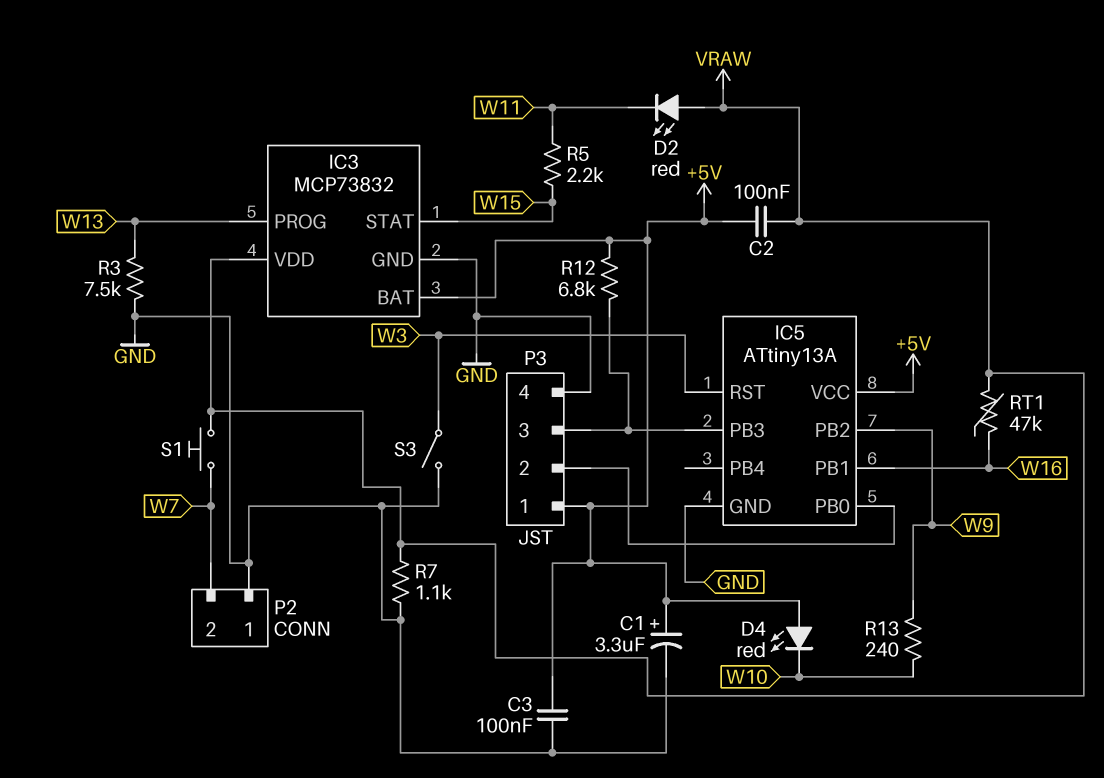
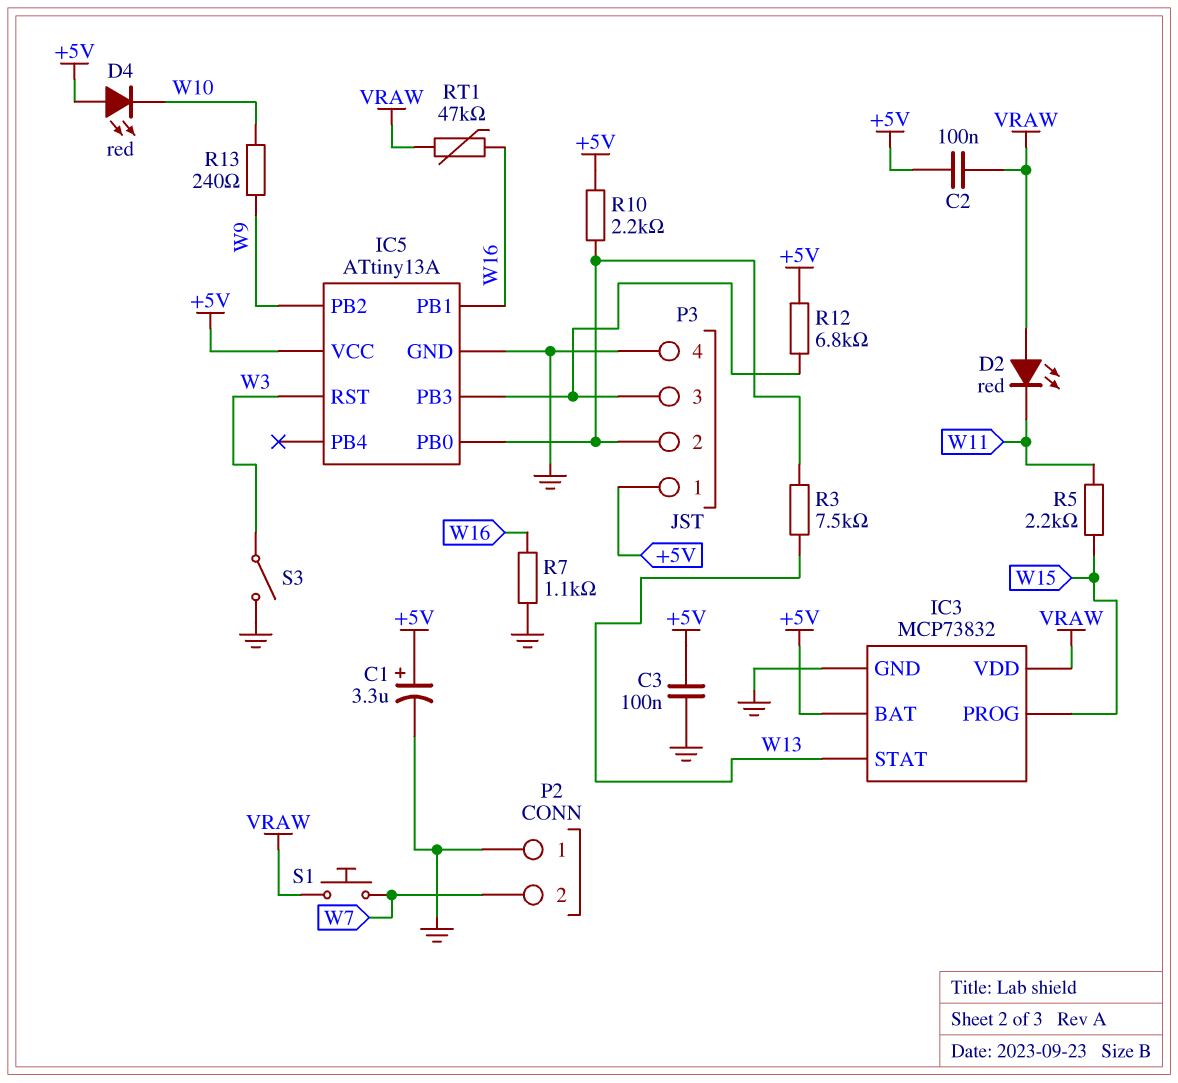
IC3 pin PROG: W13 -> W15
IC3 pin STAT: W15 -> W13
R3: 7.5k (GND, W13) -> 7.5k (IC5/PB0, W13)
R7: 1.1k (GND, VRAW) -> 1.1k (GND, W16)
R10: none -> 2.2k (+5V, IC5/PB0)

